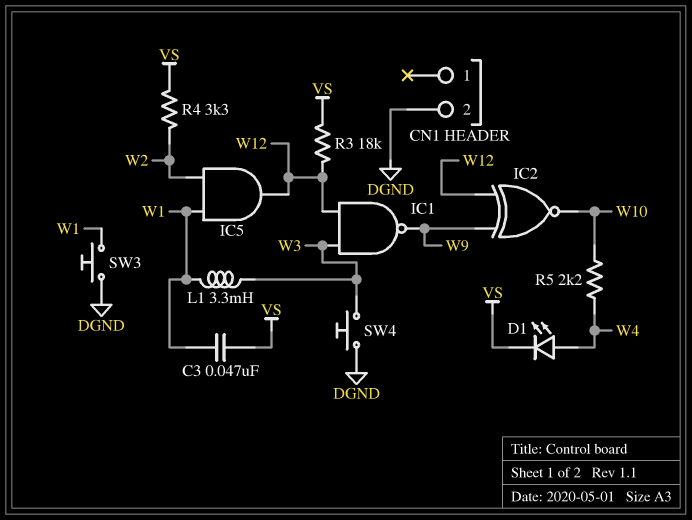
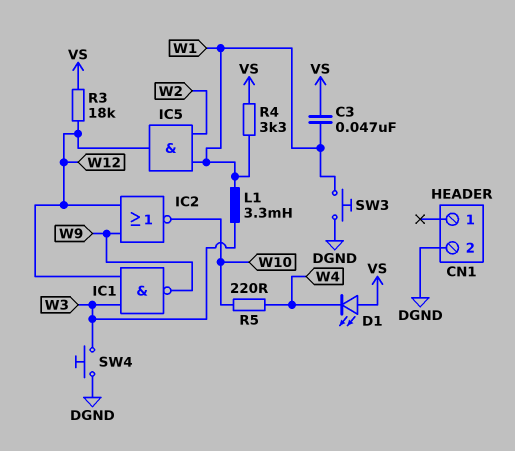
D1: LED (A W4, K VS) -> LED (A VS, K W4)
IC2: XNOR (in W9, in W12, out W10) -> NOR (in W9, in W12, out W10)
R4: 3.3k (VS, W2) -> 3.3k (VS, W1)
R5: 2.2k (W4, W10) -> 220 (W4, W10)

